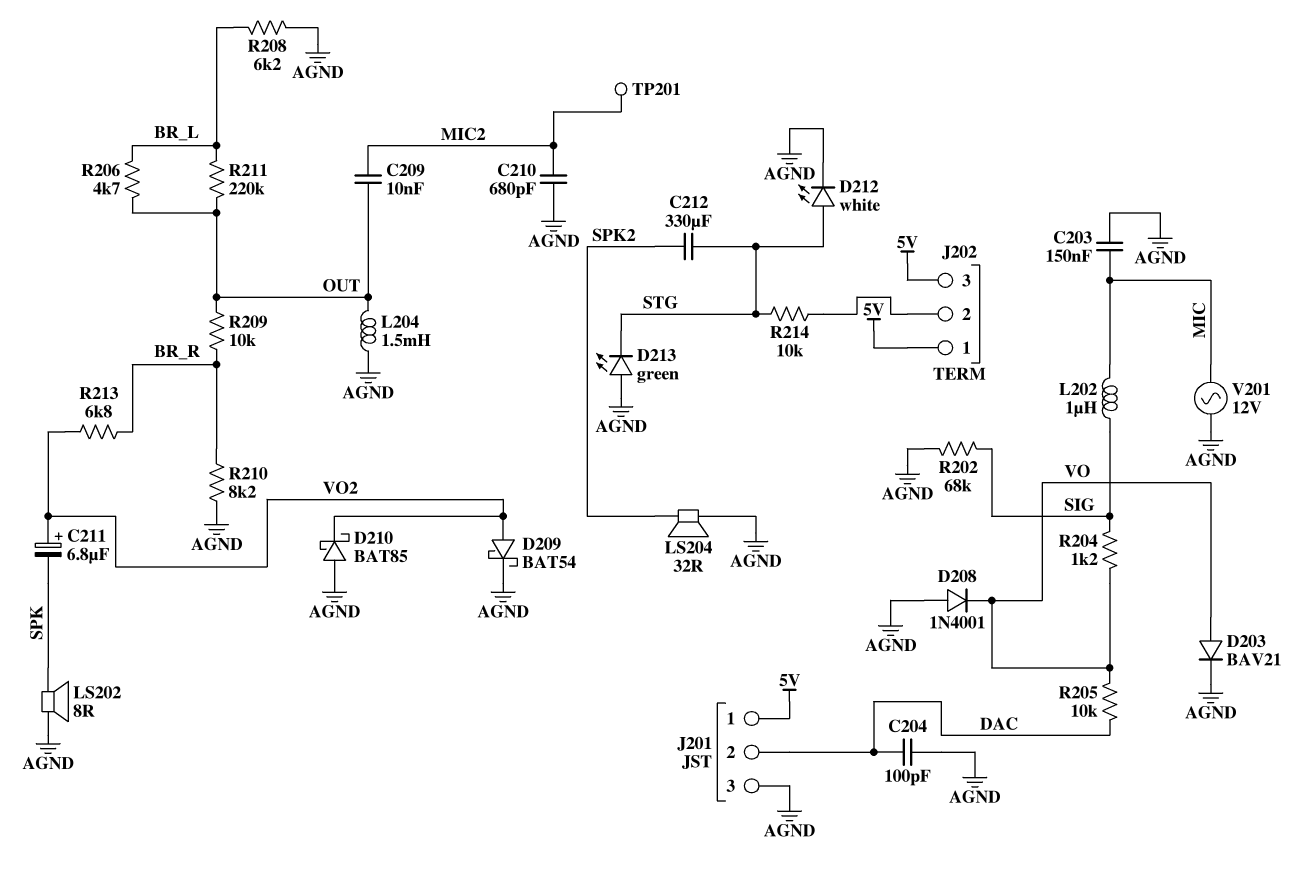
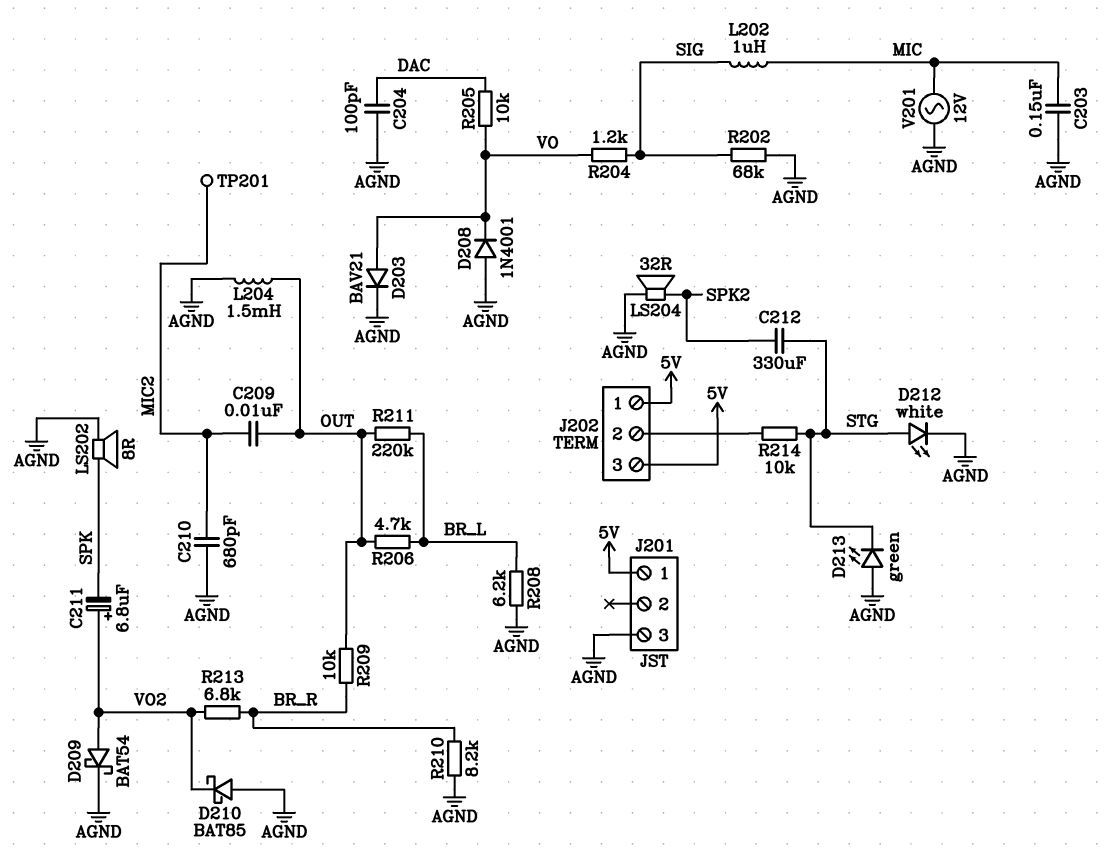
J201 pin 2: DAC -> none

